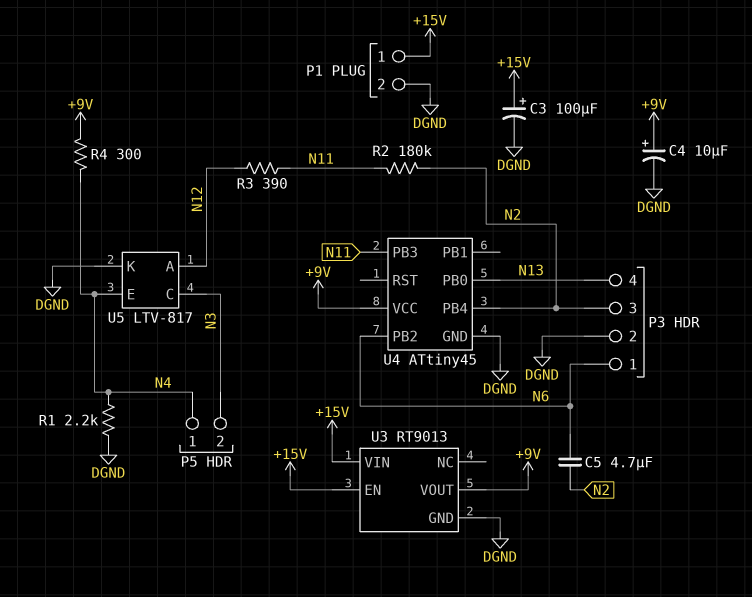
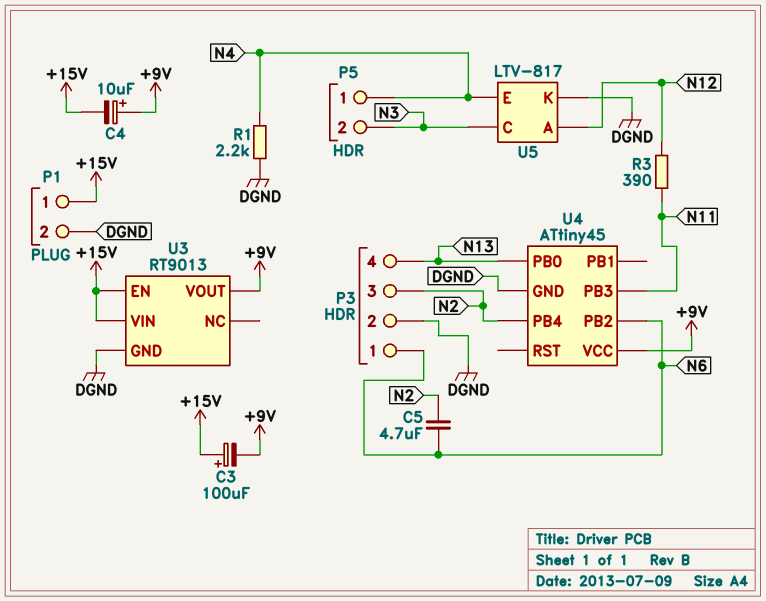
C3: 100uF (plus +15V, minus DGND) -> 100uF (plus +15V, minus +9V)
C4: 10uF (plus +9V, minus DGND) -> 10uF (plus +9V, minus +15V)
R2: 180k (N2, N11) -> none
R4: 300 (+9V, N4) -> none

